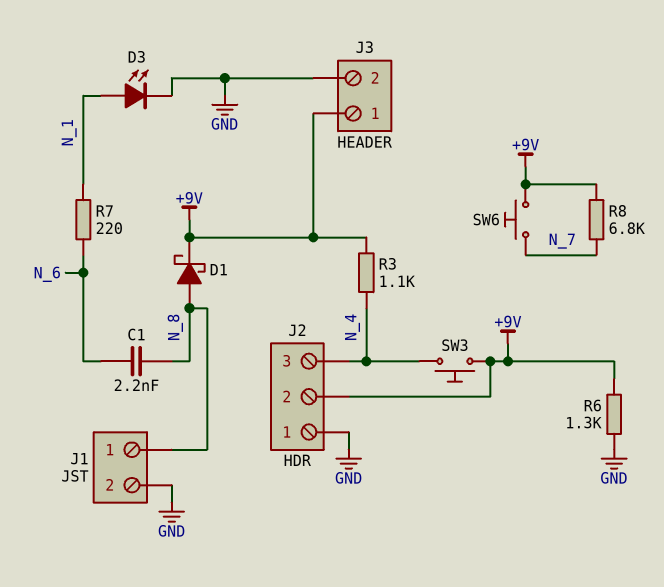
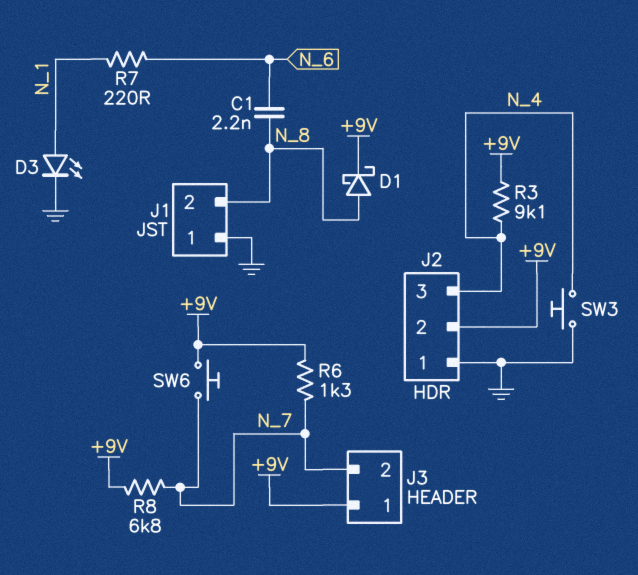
J1 pin 1: N_8 -> GND
J1 pin 2: GND -> N_8
J3 pin 2: GND -> N_7
R3: 1.1k (+9V, N_4) -> 9.1k (+9V, N_4)
R6: 1.3k (+9V, GND) -> 1.3k (+9V, N_7)
SW3: button (+9V, N_4) -> button (GND, N_4)

